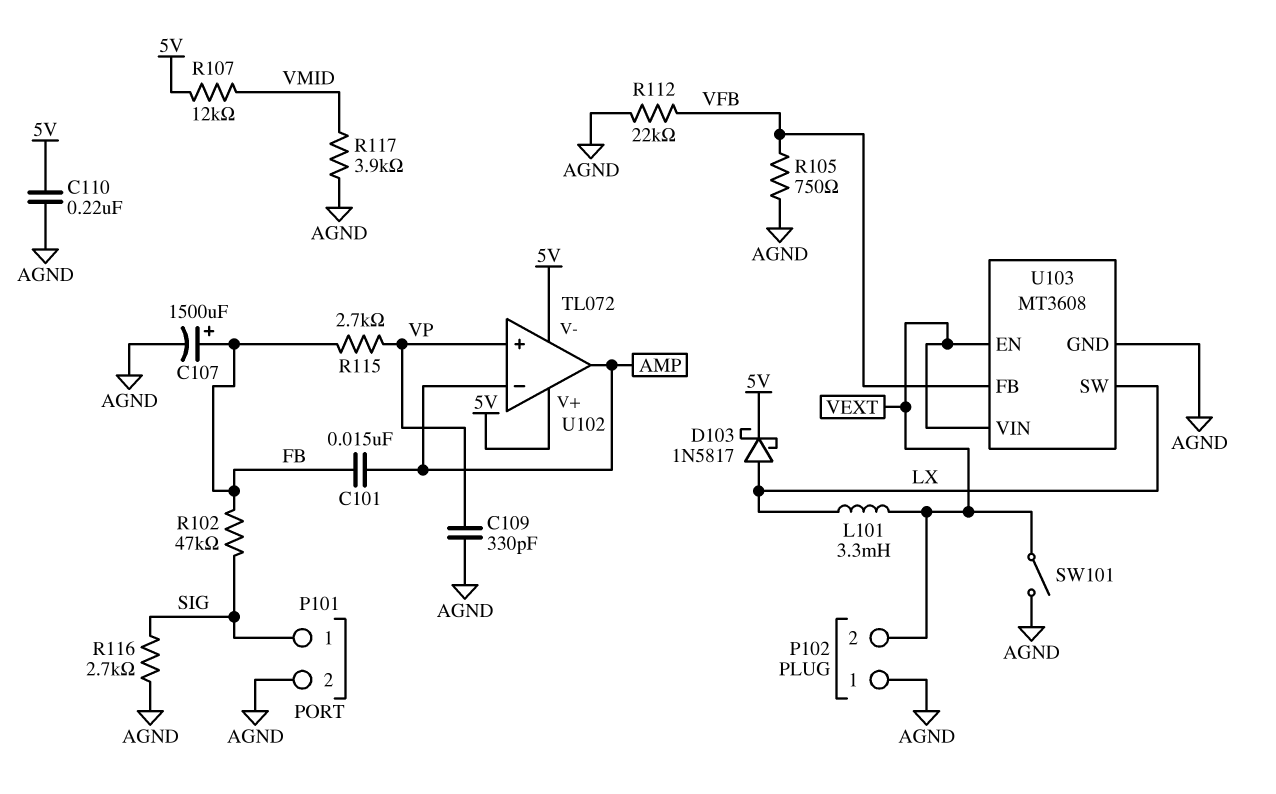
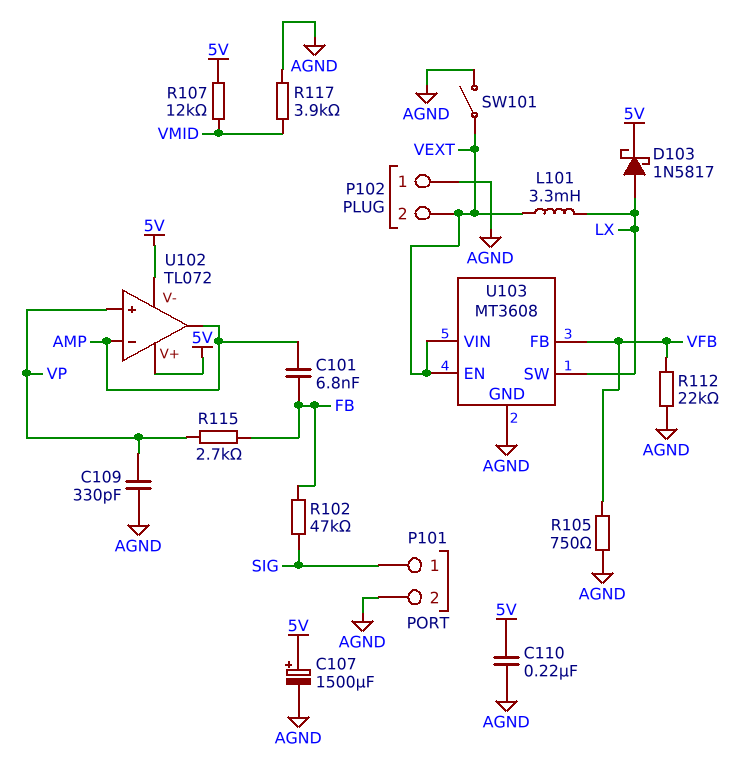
C101: 15nF (AMP, FB) -> 6.8nF (AMP, FB)
C107: 1500uF (plus FB, minus AGND) -> 1500uF (plus 5V, minus AGND)
R116: 2.7k (AGND, SIG) -> none

